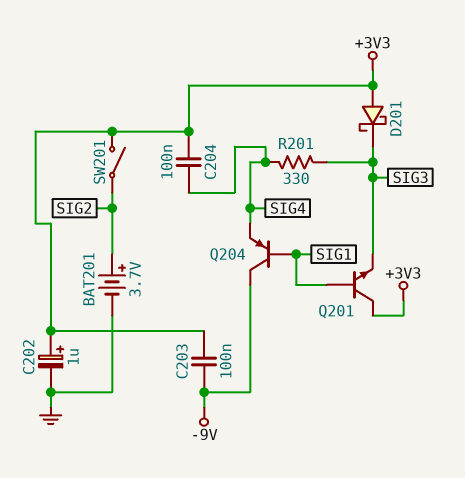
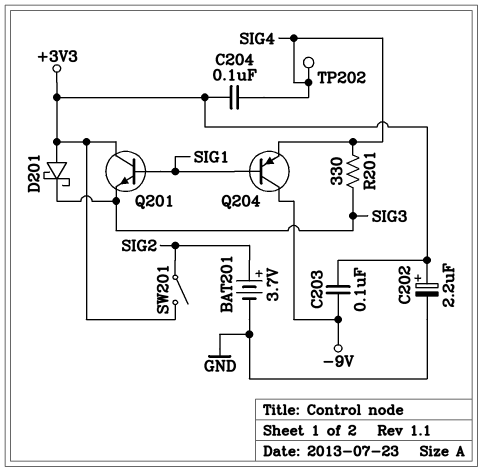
C202: 1uF (plus +3V3, minus GND) -> 2.2uF (plus +3V3, minus GND)
TP202: none -> test point (SIG4)

